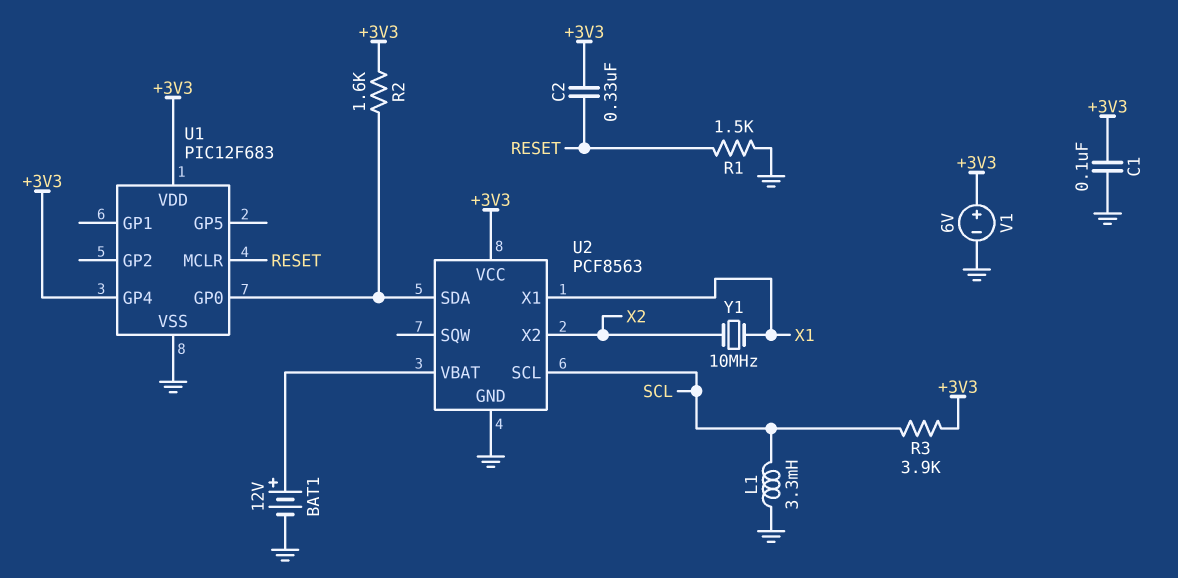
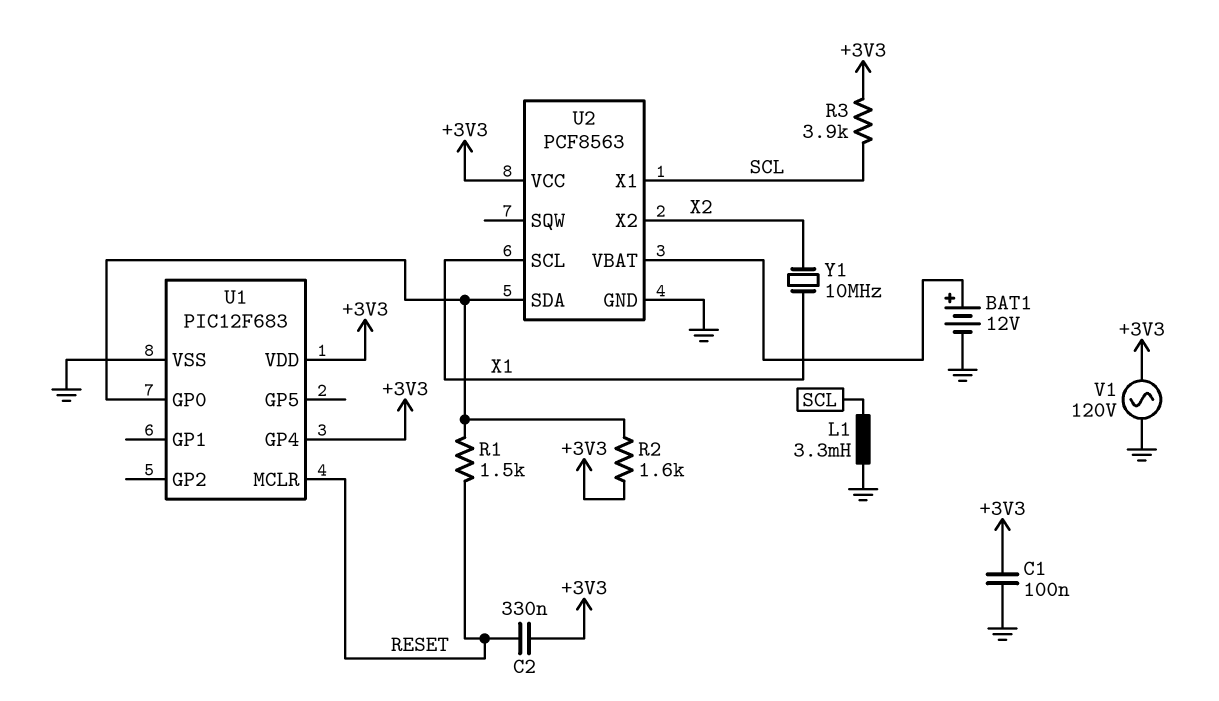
R1: 1.5k (GND, RESET) -> 1.5k (RESET, U1/GP0)
U2 pin SCL: SCL -> X1
U2 pin X1: X1 -> SCL
V1: 6V (plus +3V3, minus GND) -> AC 120V (+3V3, GND)

